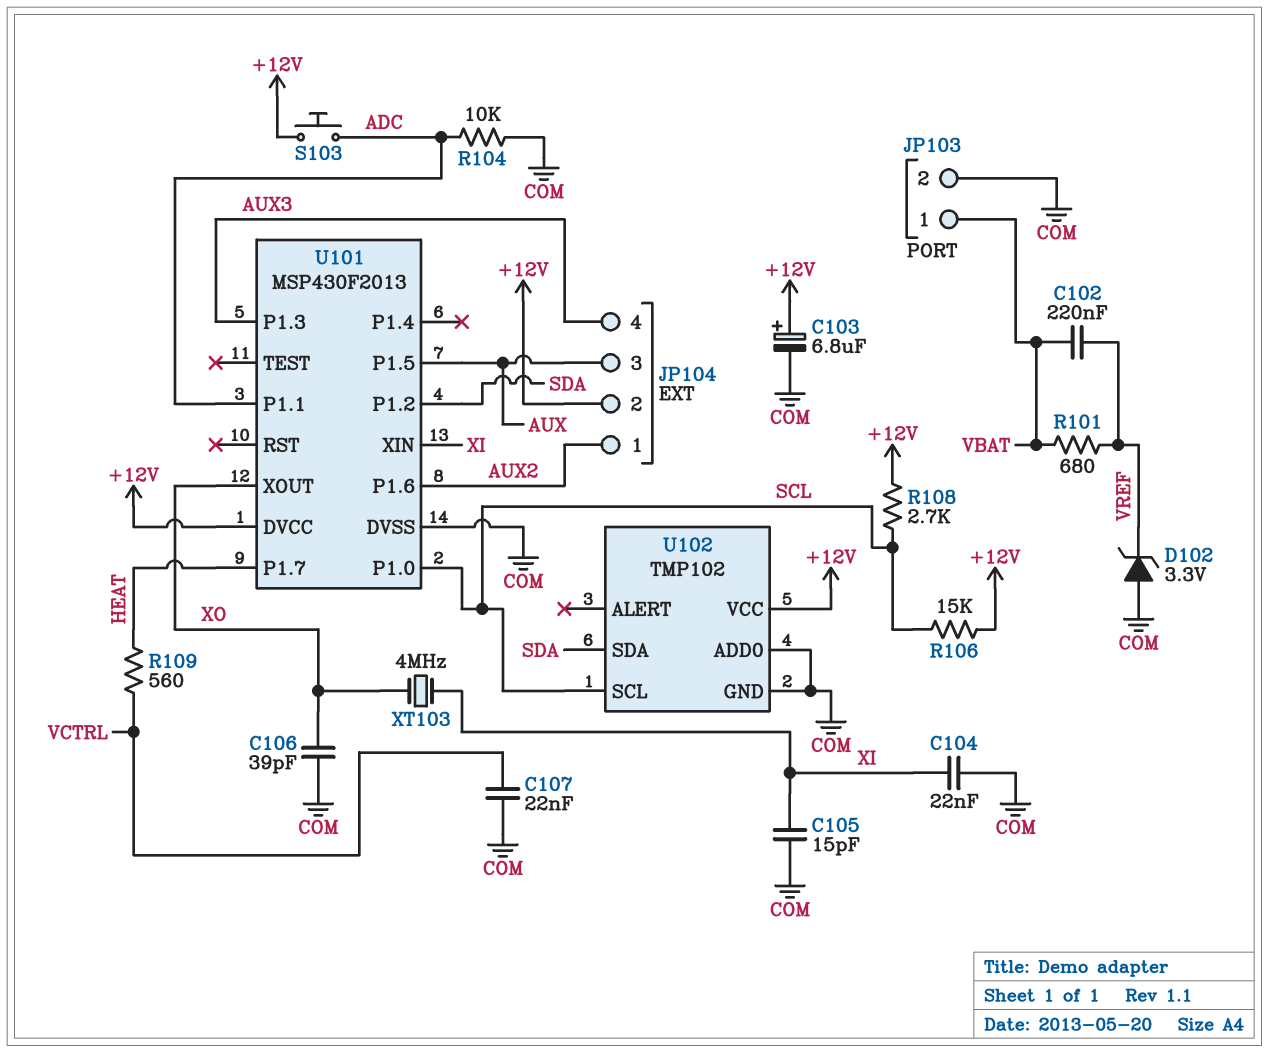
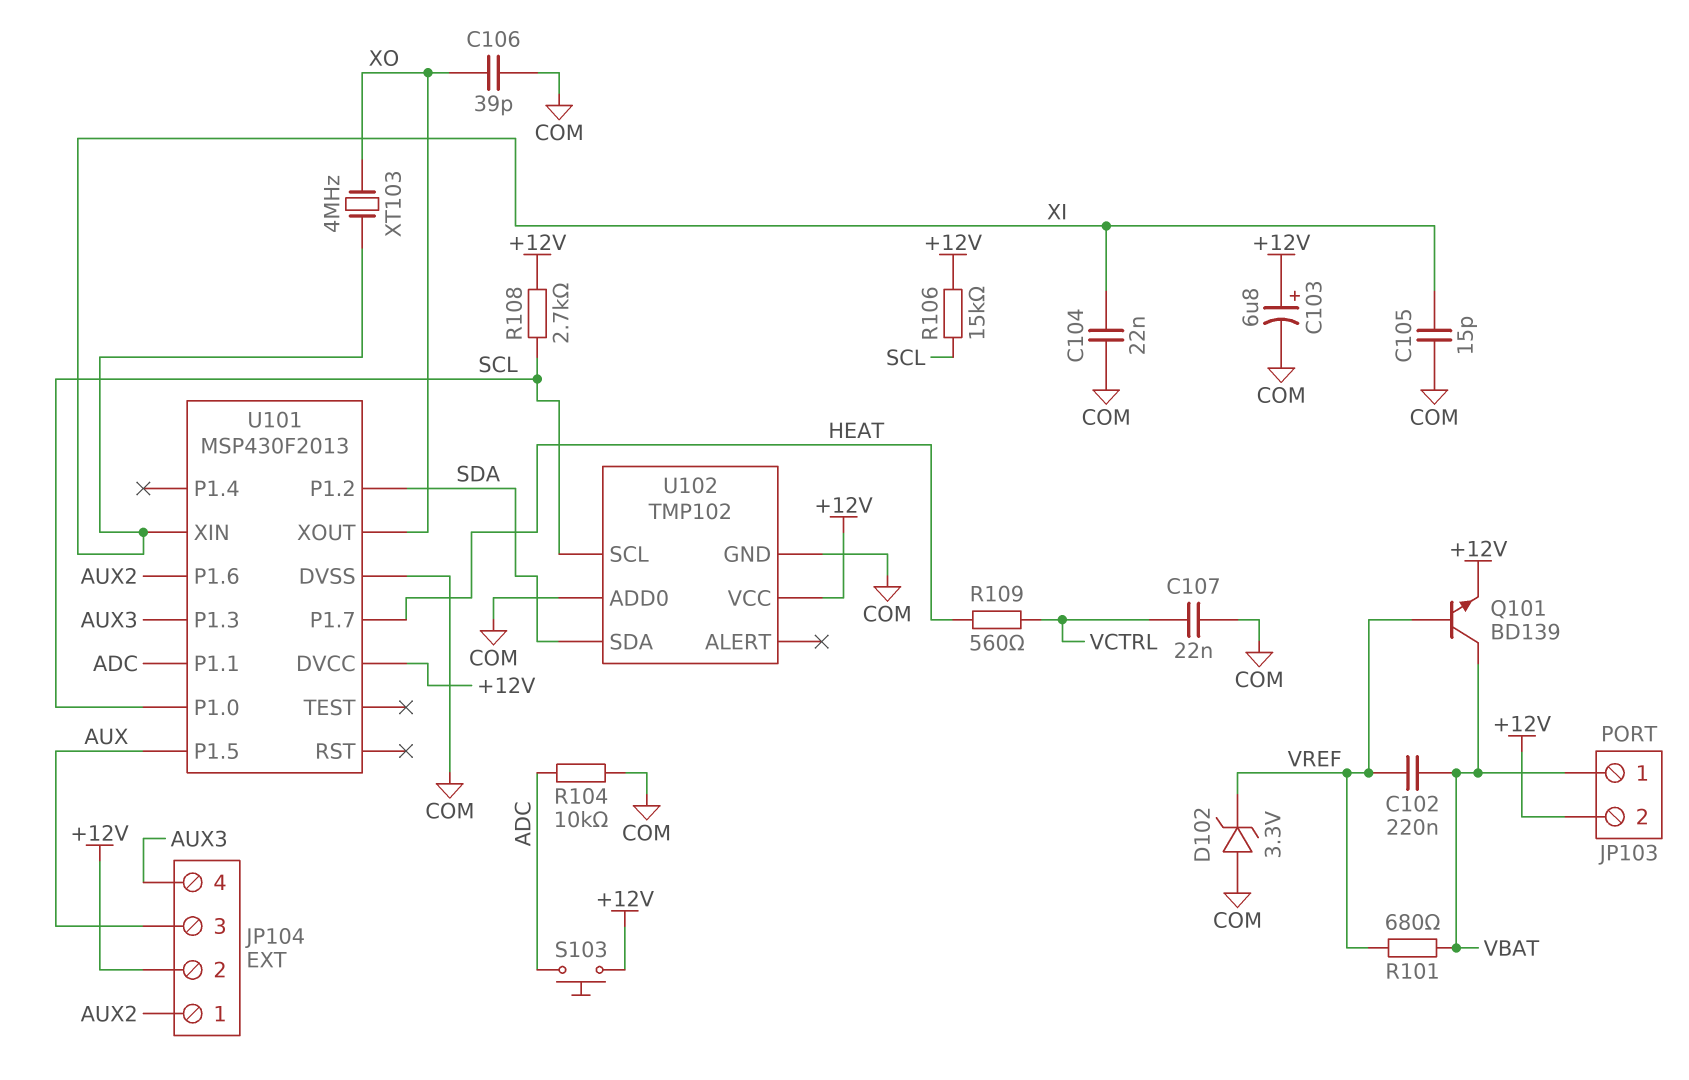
JP103 pin 2: COM -> +12V
Q101: none -> NPN BD139 (B VREF, C VBAT, E +12V)

